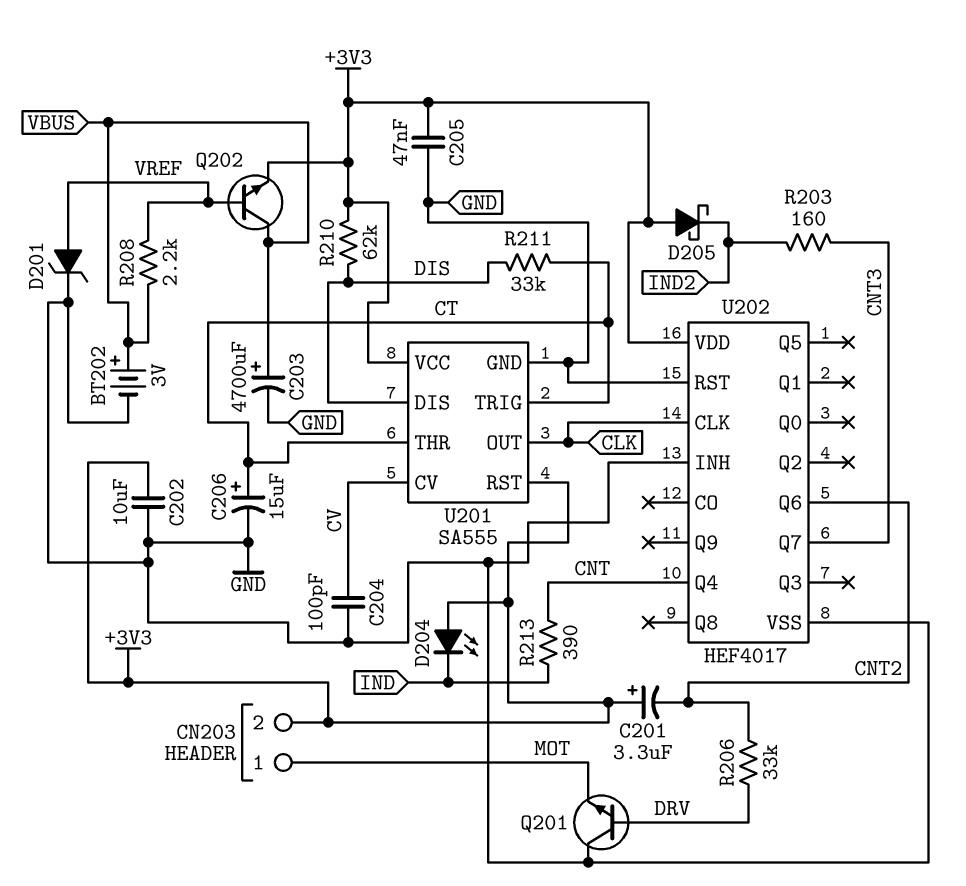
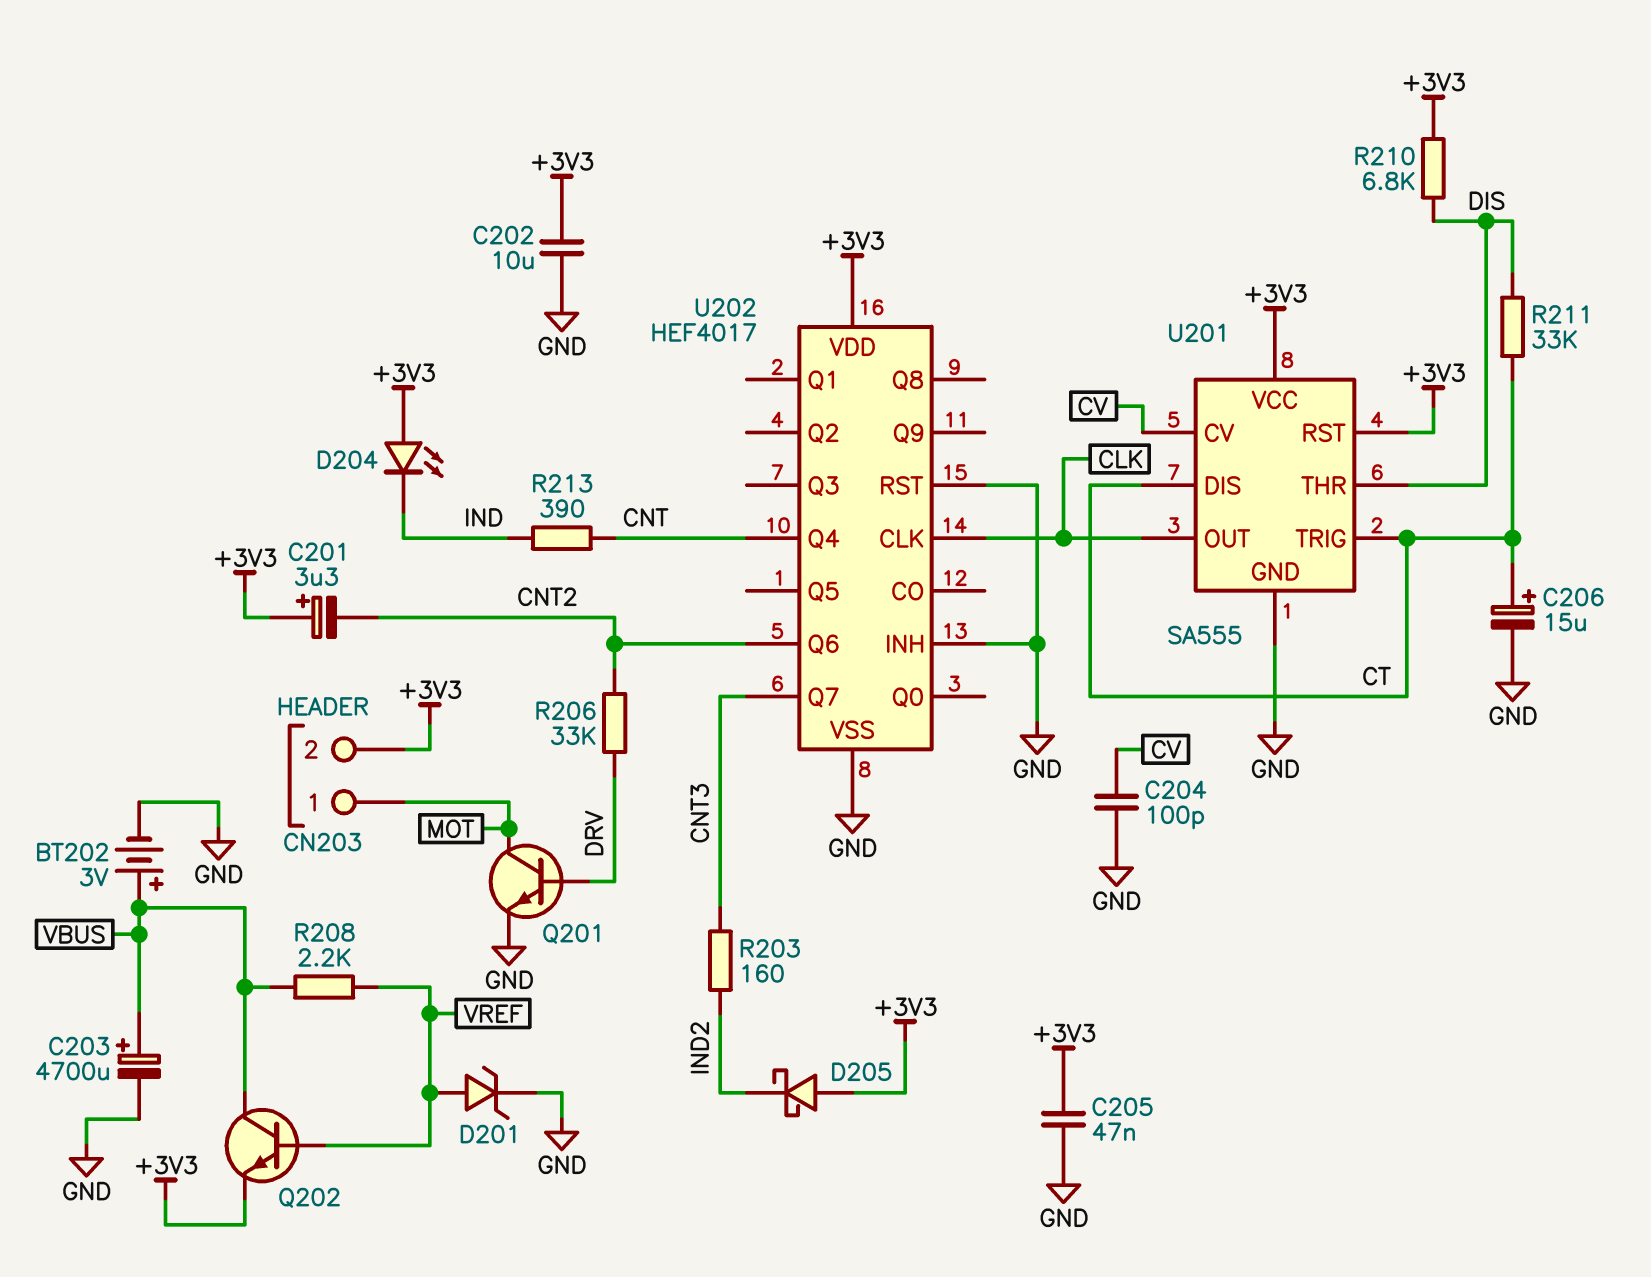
Q201: NPN (B DRV, C GND, E MOT) -> NPN (B DRV, C MOT, E GND)
R210: 62k (+3V3, DIS) -> 6.8k (+3V3, DIS)
U201 pin DIS: DIS -> CT
U201 pin THR: CT -> DIS

